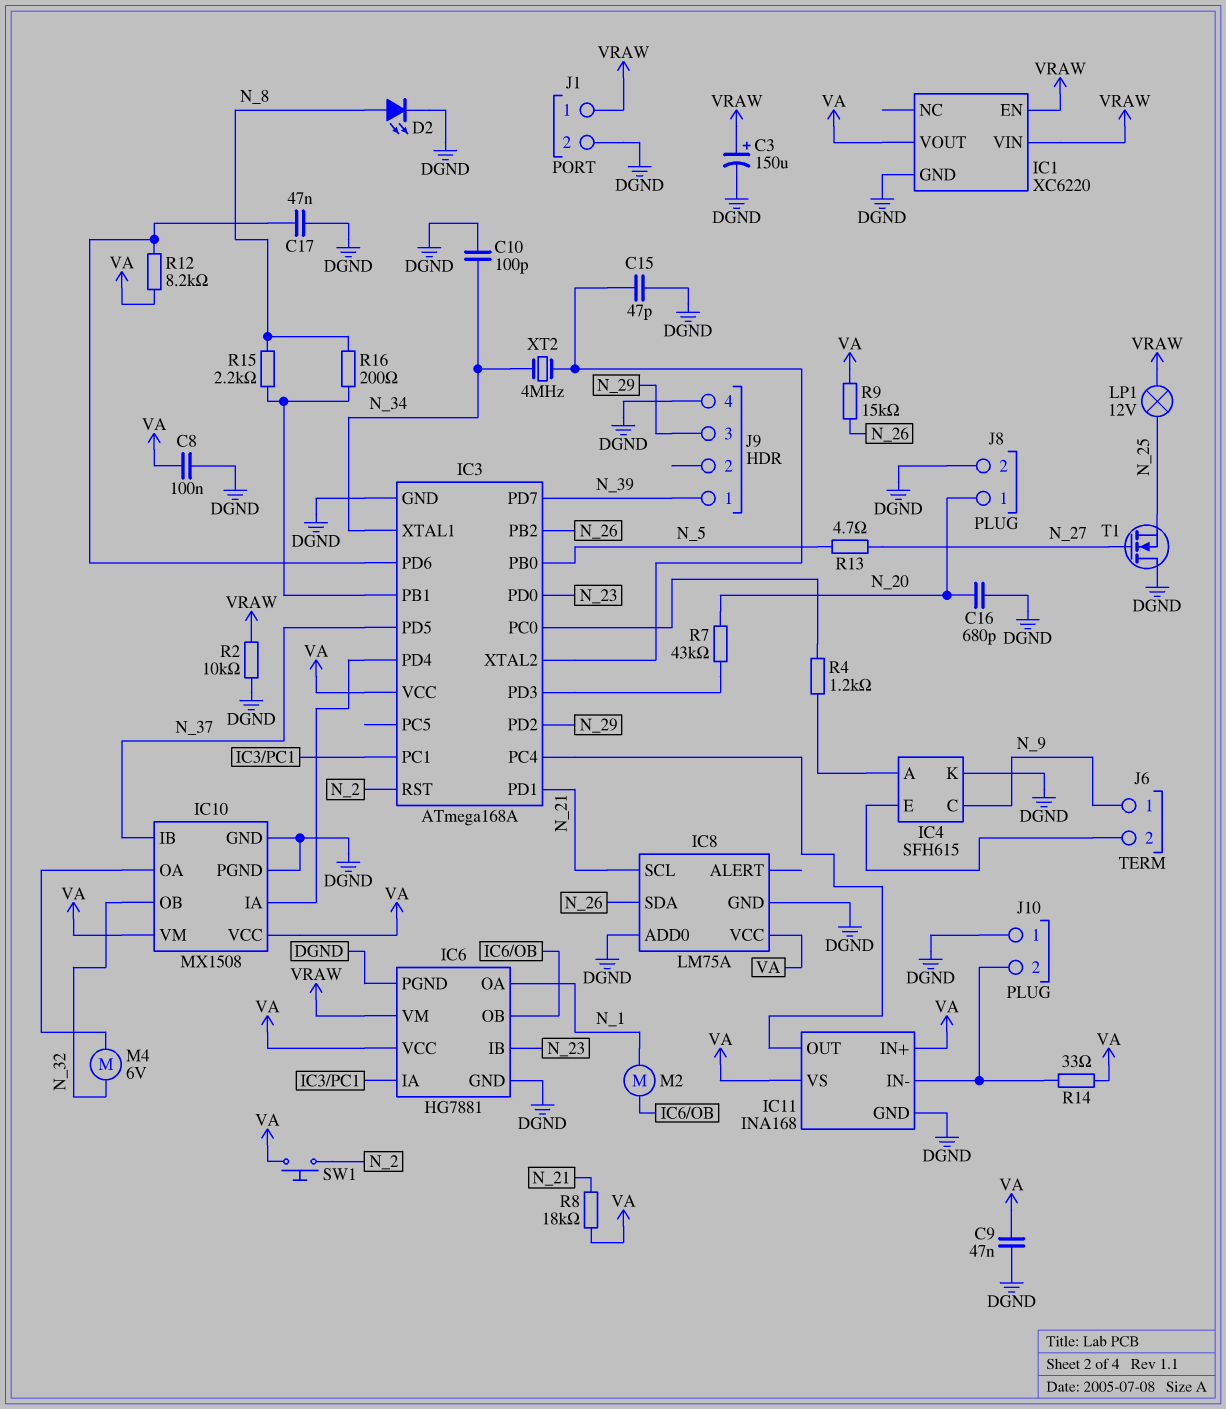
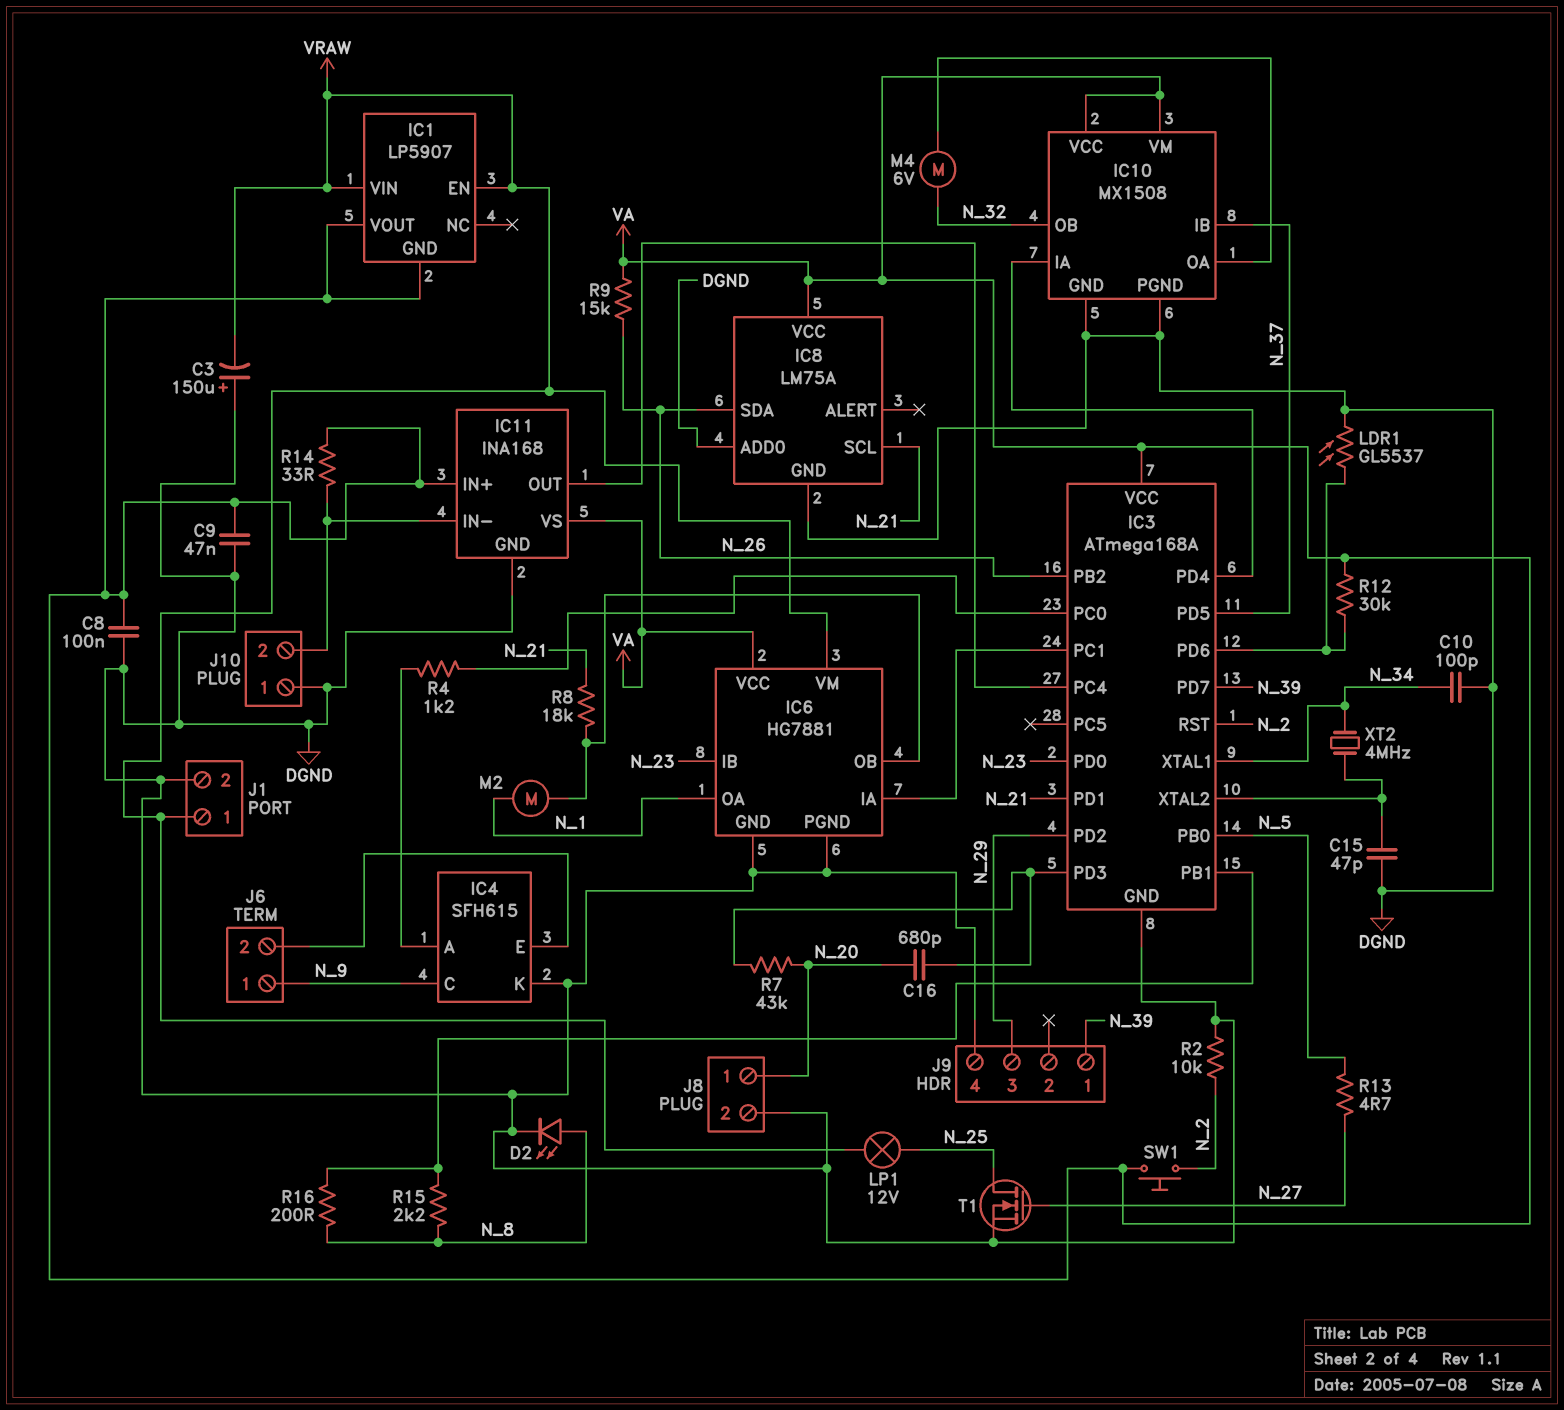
C3: 150uF (plus VRAW, minus DGND) -> 150uF (plus DGND, minus VRAW)
C16: 680pF (DGND, N_20) -> 680pF (IC3/PD3, N_20)
C17: 47nF (DGND, IC3/PD6) -> none
IC1: XC6220 -> LP5907
IC1 pin GND: DGND -> VA
LDR1: none -> GL5537 (DGND, IC3/PD6)
R2: 10k (DGND, VRAW) -> 10k (DGND, N_2)
R8: 18k (N_21, VA) -> 18k (IC6/OB, N_21)
R12: 8.2k (IC3/PD6, VA) -> 30k (IC3/PD6, VA)
T1: NMOS (G N_27, D DGND, S N_25) -> NMOS (G N_27, D N_25, S DGND)

